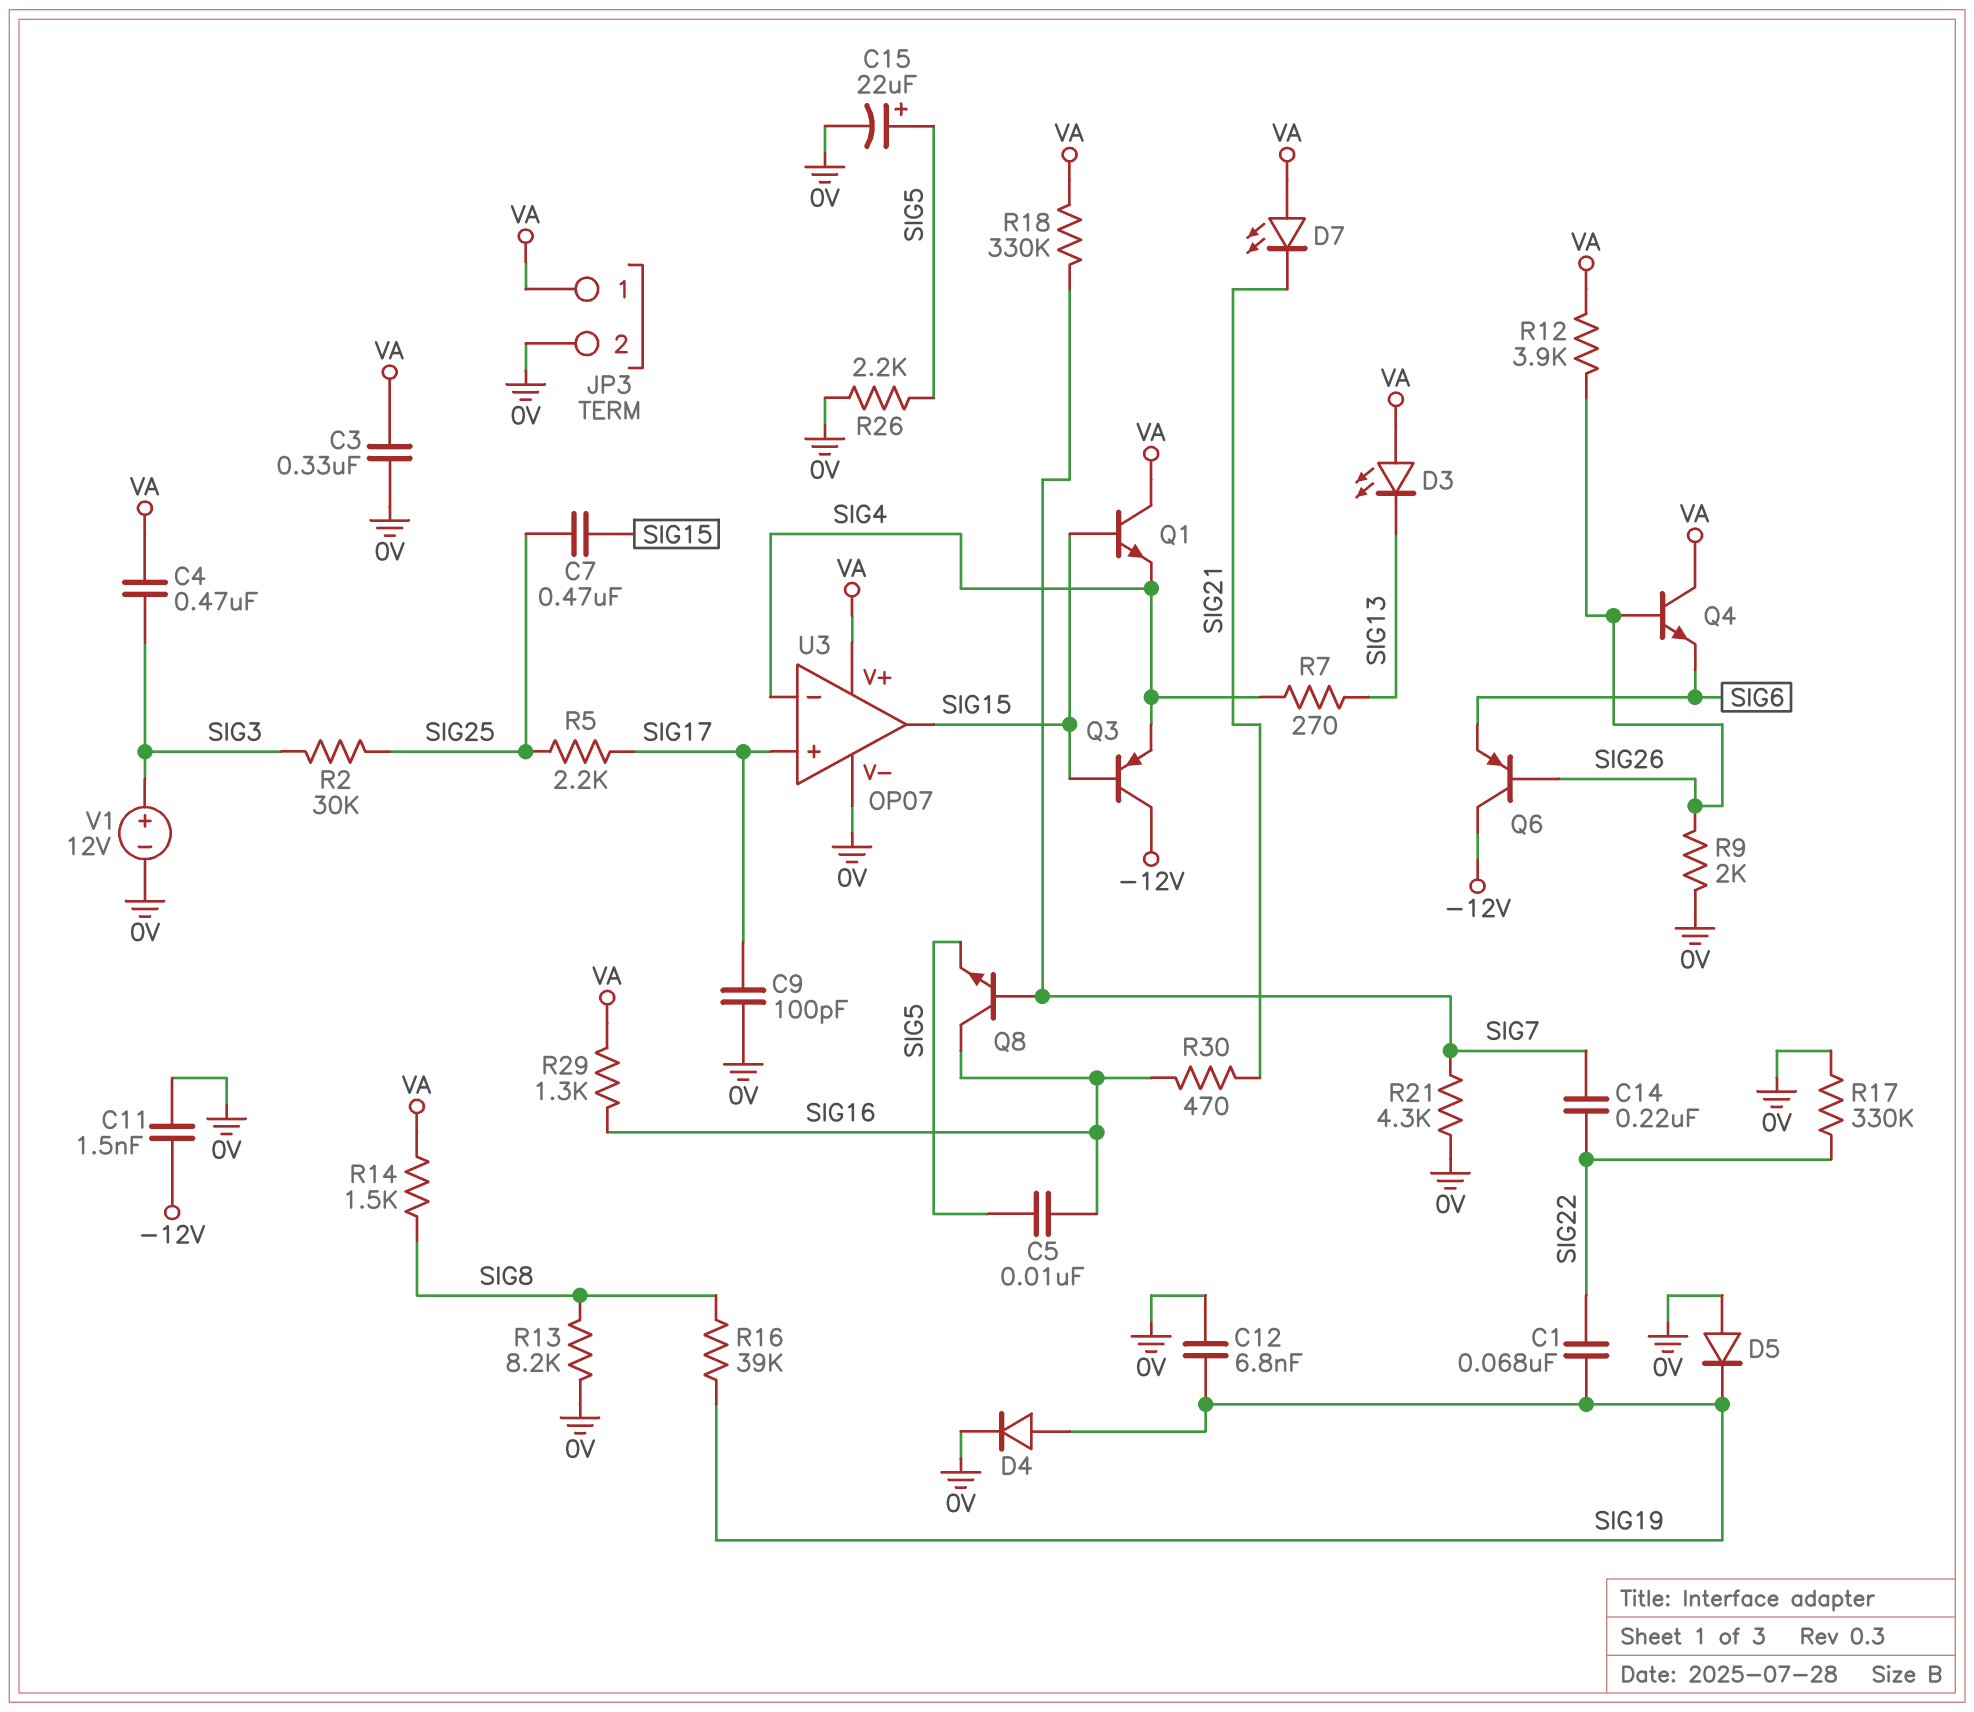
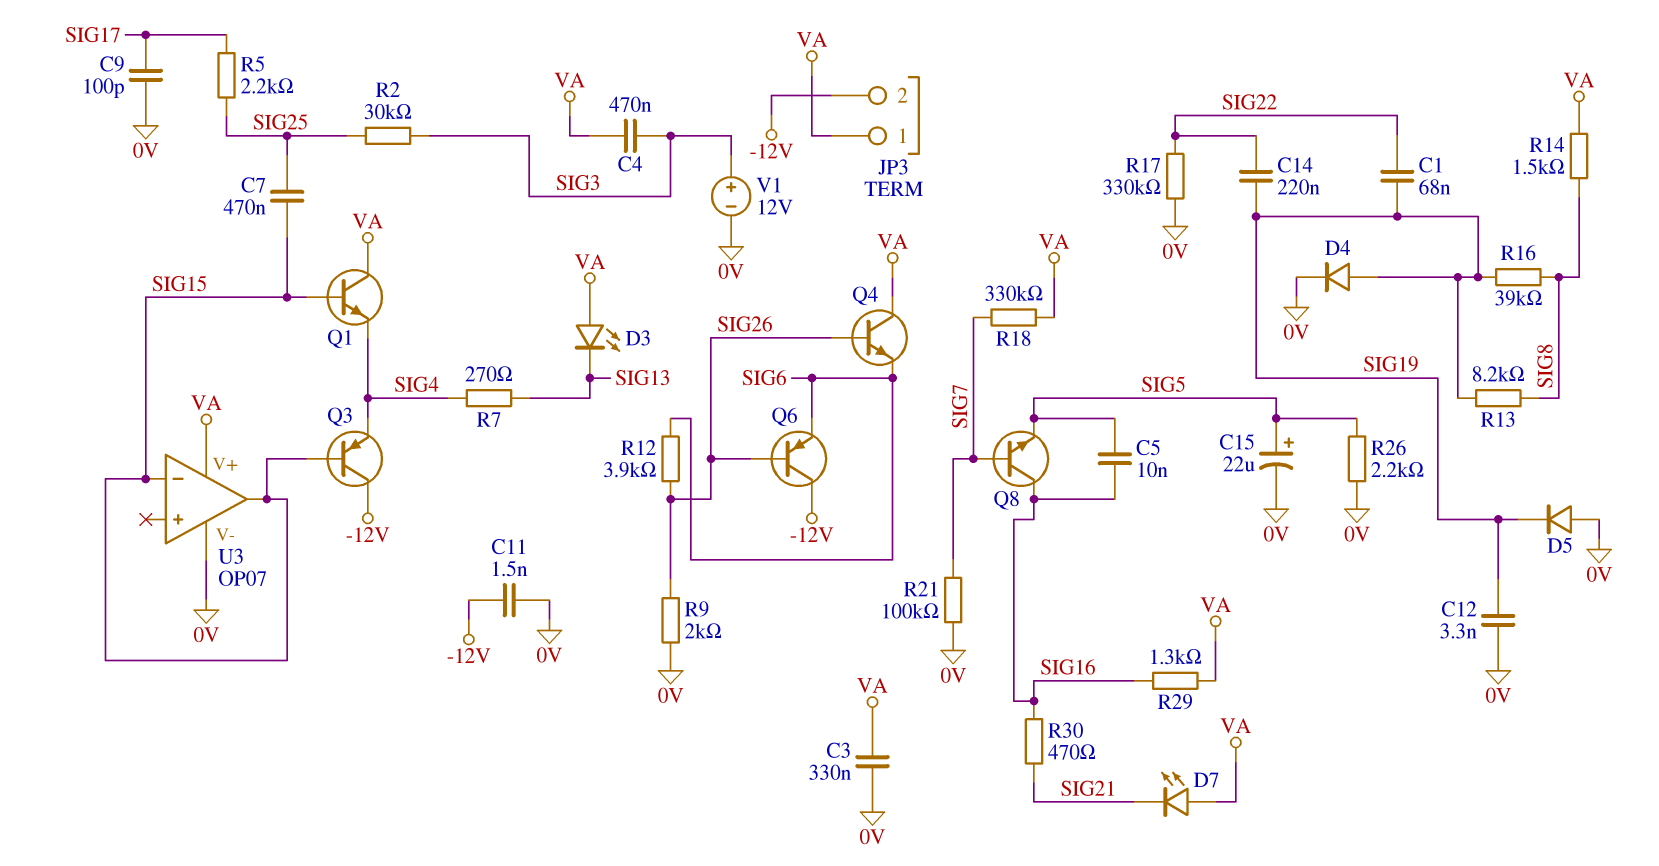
C12: 6.8nF (0V, SIG19) -> 3.3nF (0V, SIG19)
C14: 220nF (SIG7, SIG22) -> 220nF (SIG19, SIG22)
JP3 pin 2: 0V -> -12V
R12: 3.9k (SIG26, VA) -> 3.9k (SIG6, SIG26)
R13: 8.2k (0V, SIG8) -> 8.2k (SIG8, SIG19)
R21: 4.3k (0V, SIG7) -> 100k (0V, SIG7)
U3 pin in+: SIG17 -> none
U3 pin in-: SIG4 -> SIG15

